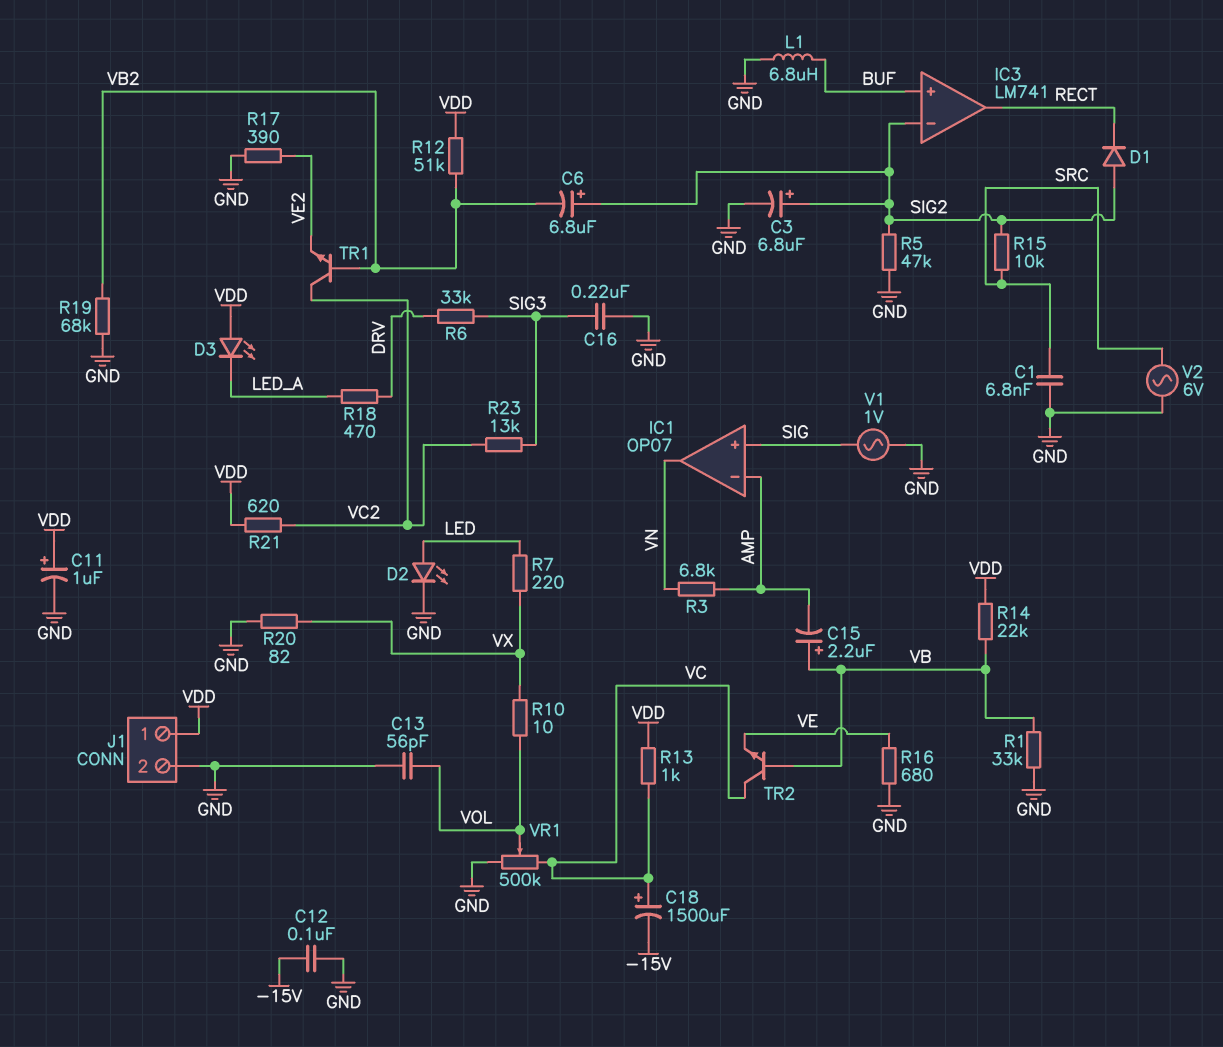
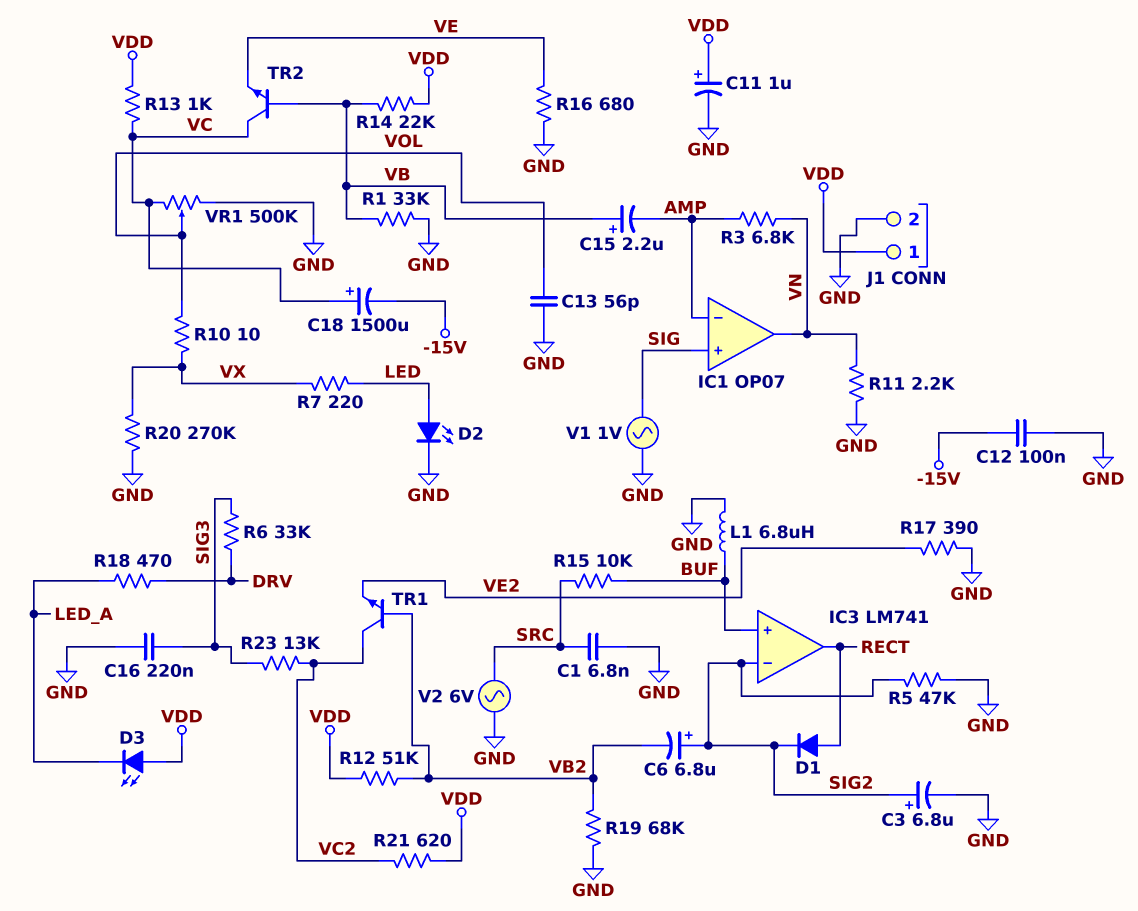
D1: diode (A SIG2, K RECT) -> diode (A RECT, K SIG2)
R11: none -> 2.2k (GND, VN)
R15: 10k (SIG2, SRC) -> 10k (BUF, SRC)
R20: 82 (GND, VX) -> 270k (GND, VX)

